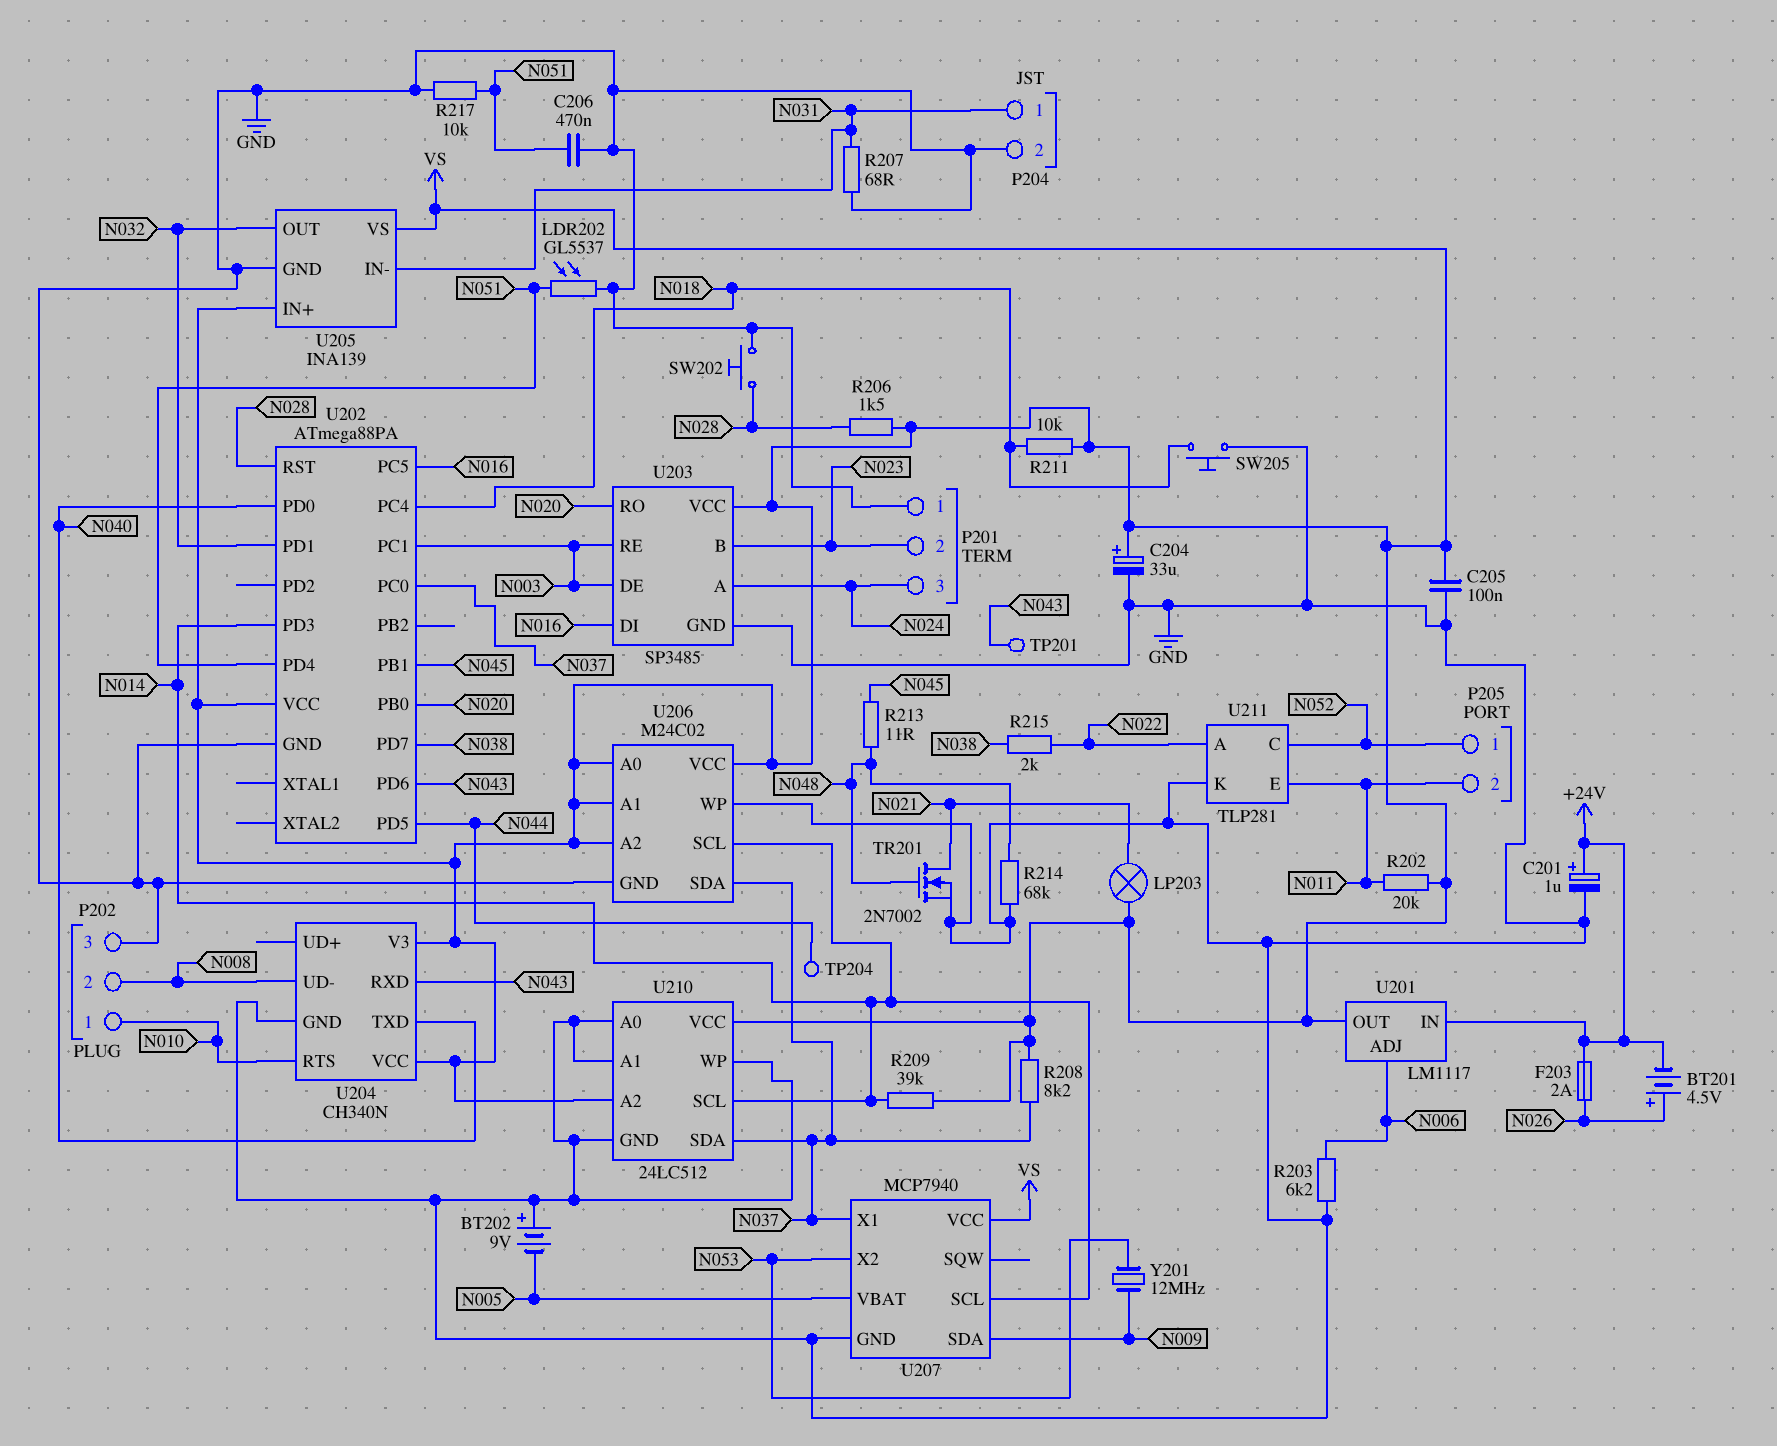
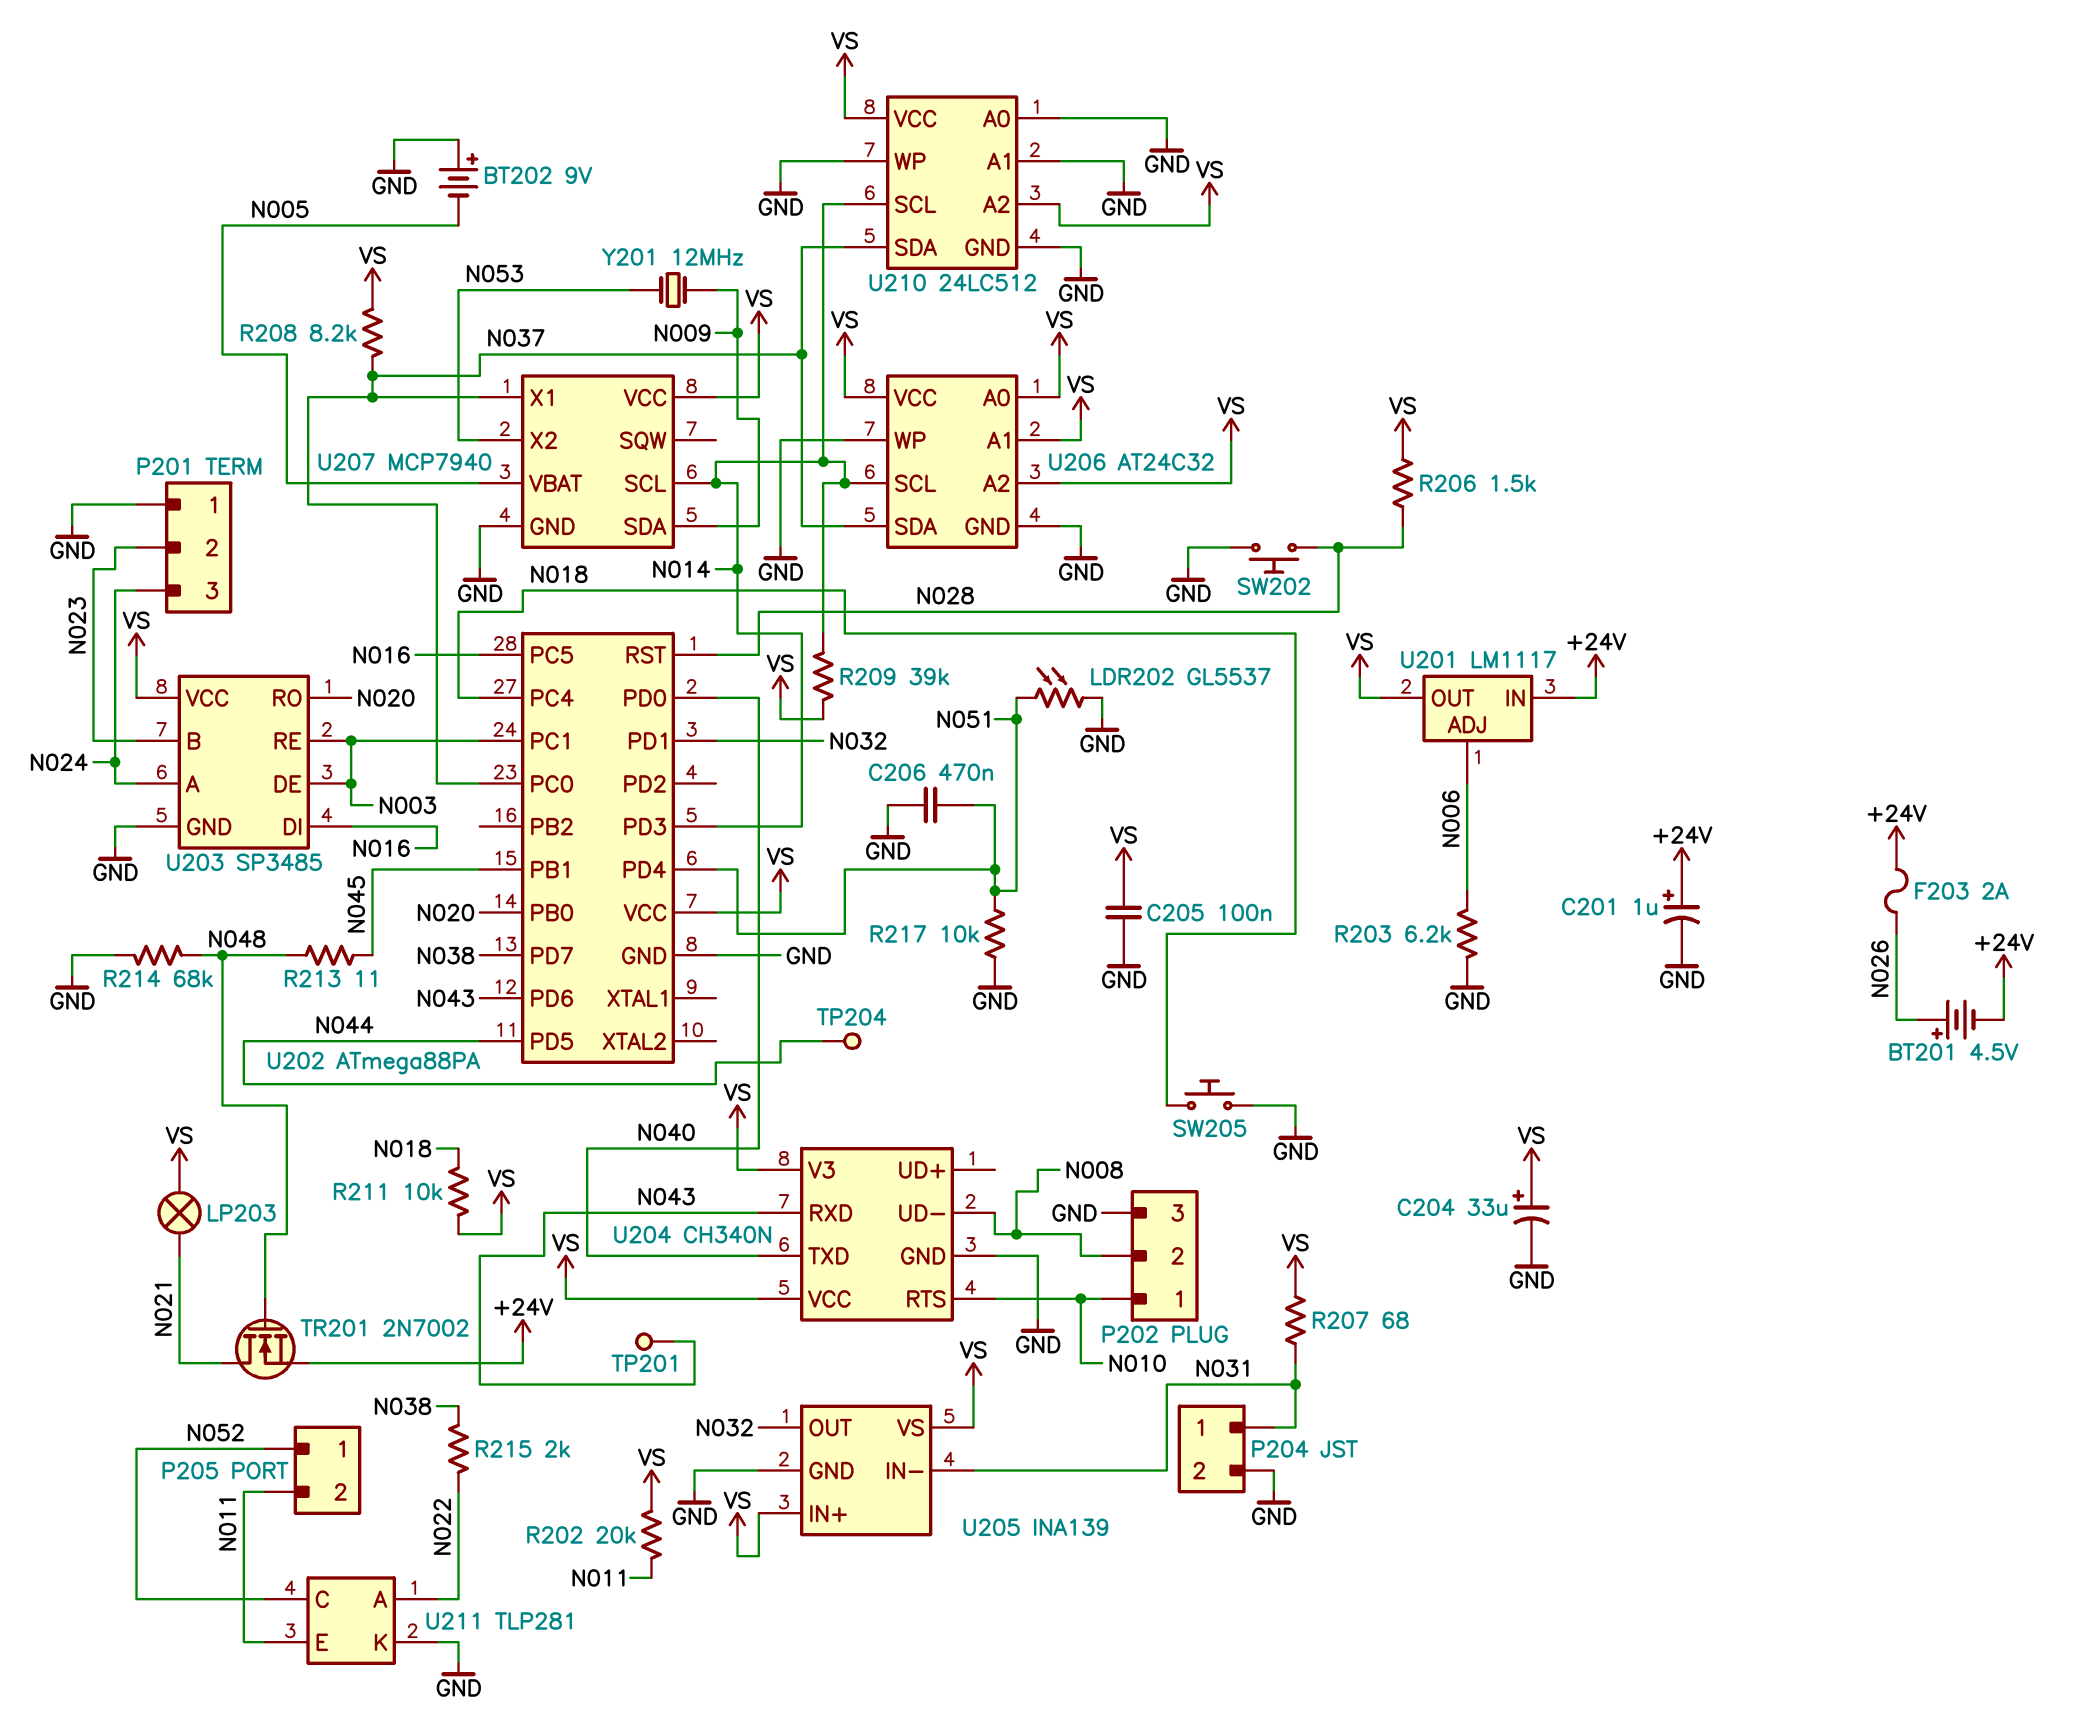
R207: 68 (GND, N031) -> 68 (N031, VS)
TR201: NMOS 2N7002 (G N048, D N021, S GND) -> NMOS 2N7002 (G N048, D N021, S +24V)
U206: M24C02 -> AT24C32

